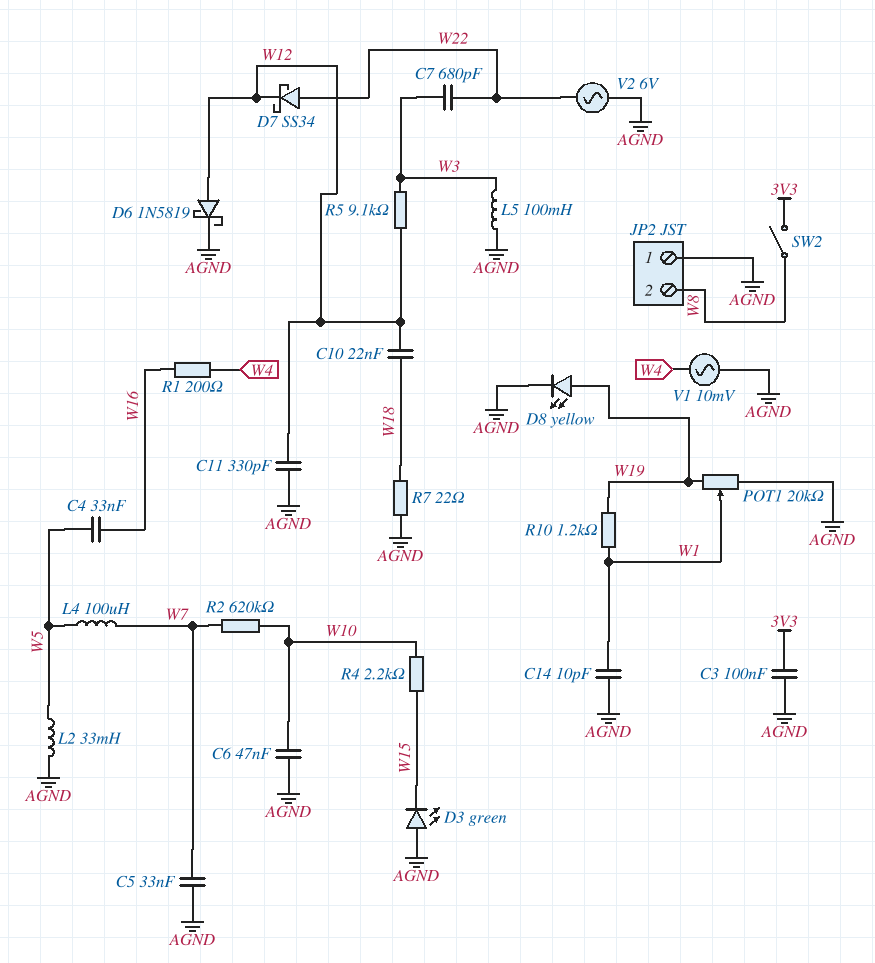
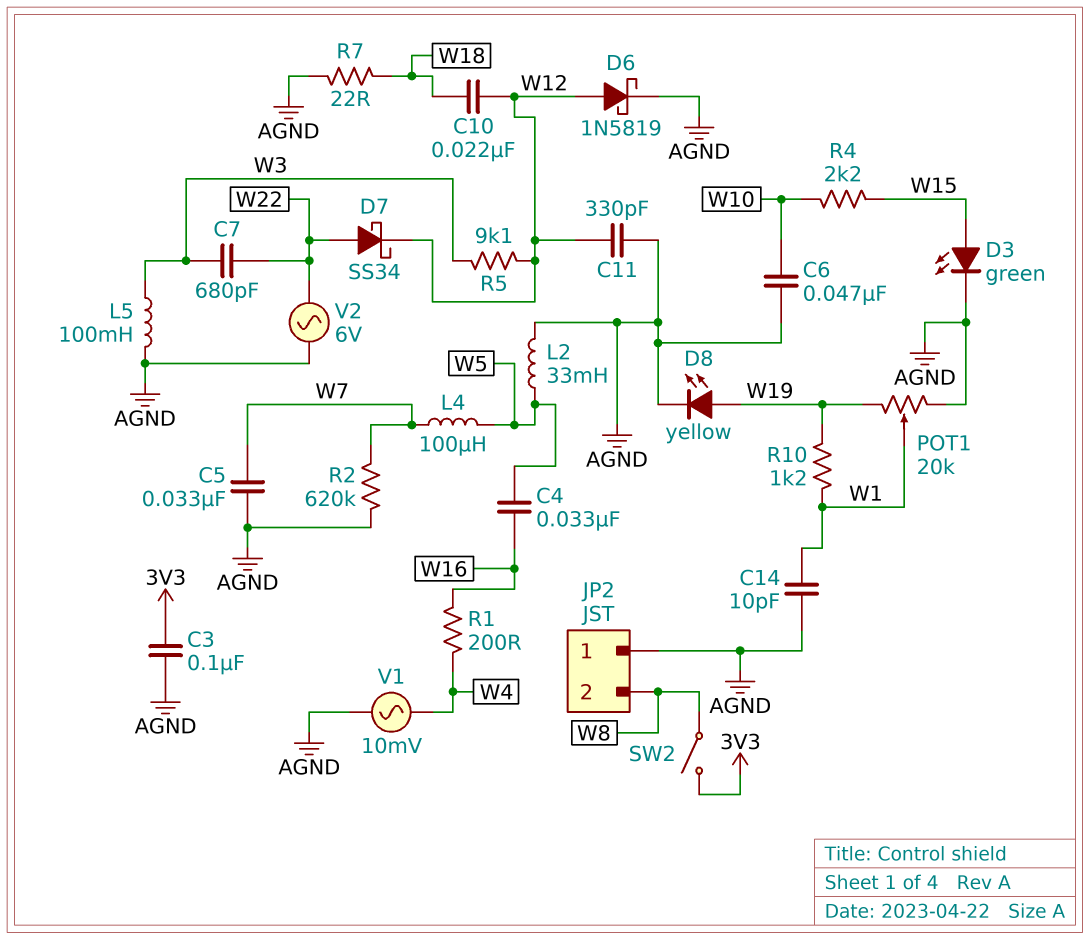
D3: LED green (A AGND, K W15) -> LED green (A W15, K AGND)
R2: 620k (W7, W10) -> 620k (AGND, W7)

